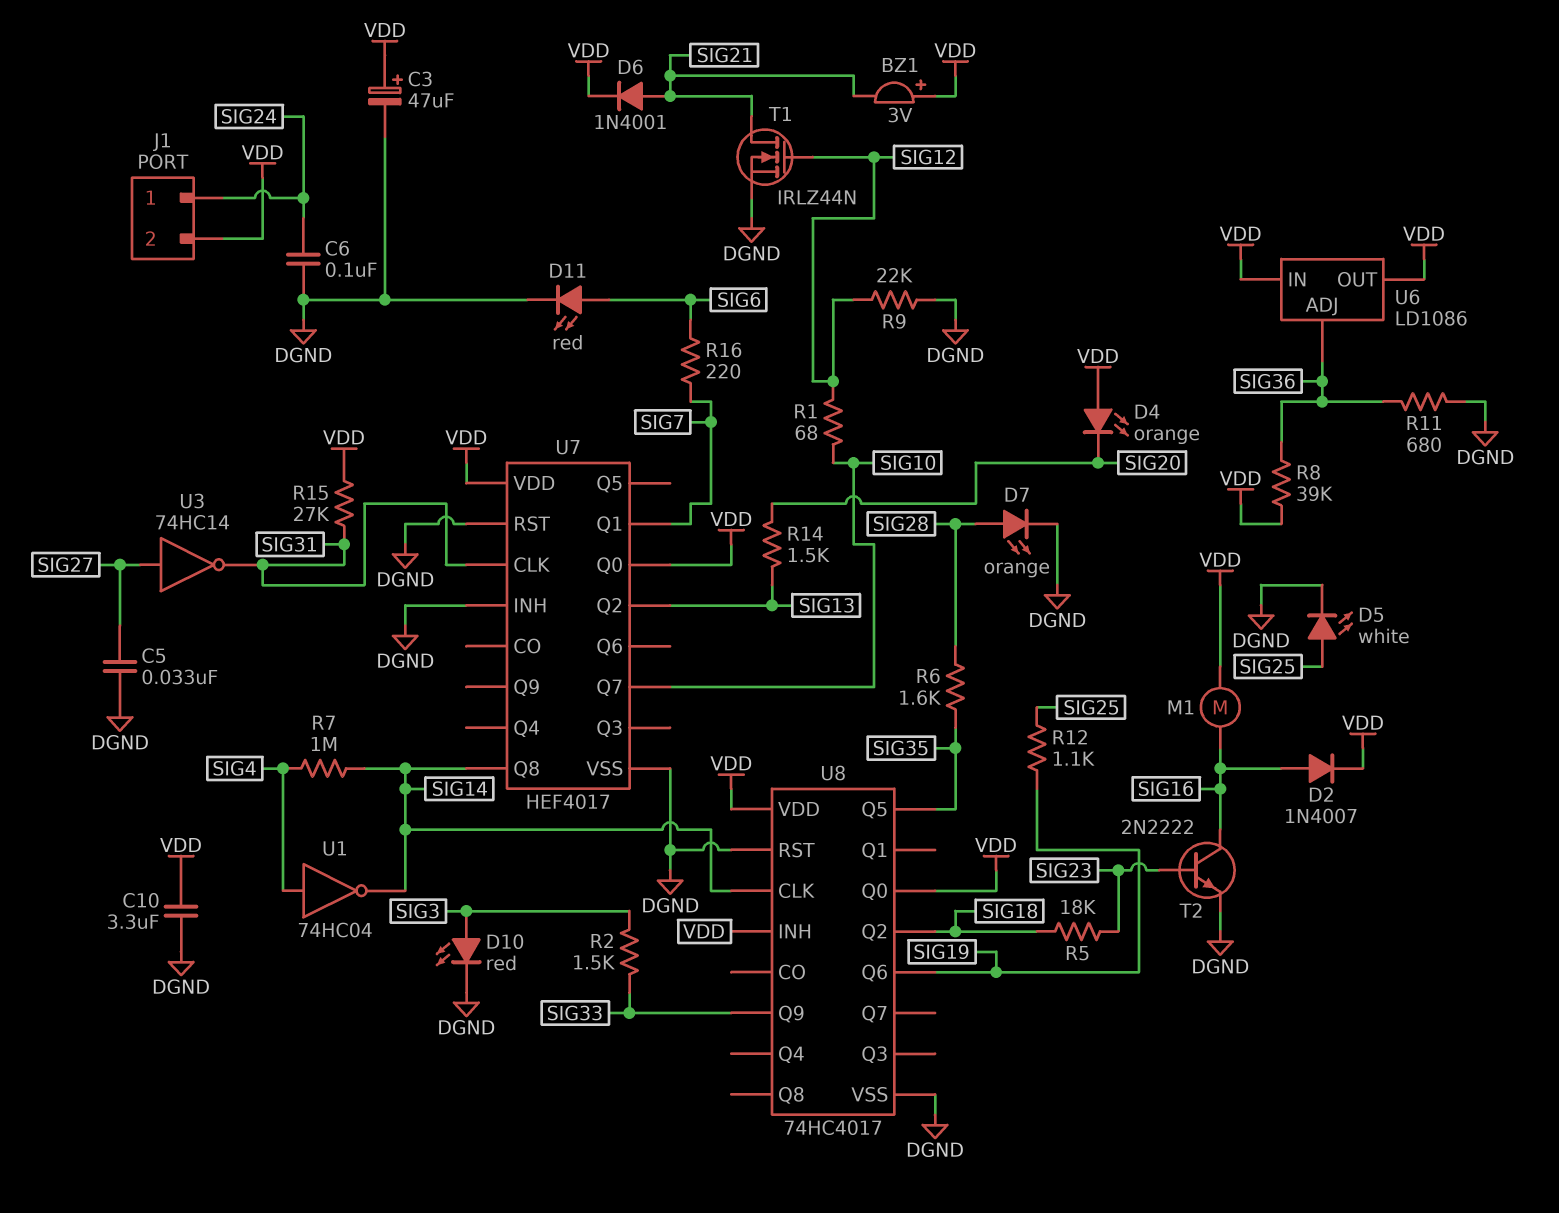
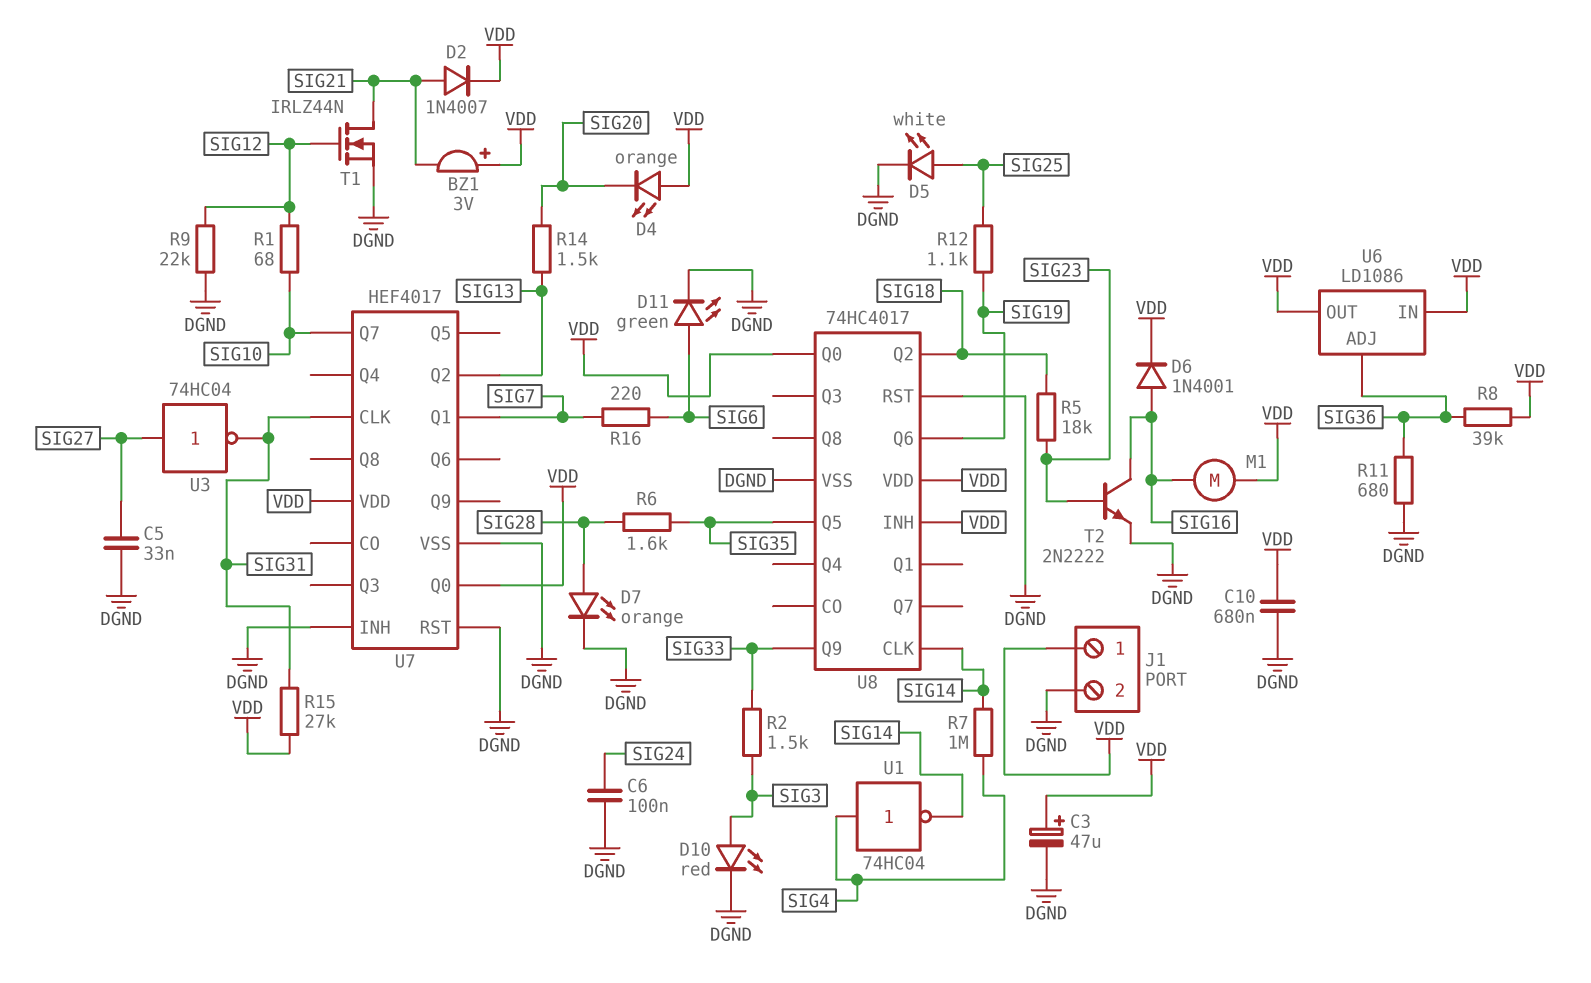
C10: 3.3uF (DGND, VDD) -> 680nF (DGND, VDD)
D2: diode 1N4007 (A SIG16, K VDD) -> diode 1N4007 (A SIG21, K VDD)
D6: diode 1N4001 (A SIG21, K VDD) -> diode 1N4001 (A SIG16, K VDD)
D11: LED red (A SIG6, K DGND) -> LED green (A SIG6, K DGND)
J1 pin 1: SIG24 -> VDD
J1 pin 2: VDD -> DGND
U3: NOT 74HC14 (in SIG27, out SIG31) -> NOT 74HC04 (in SIG27, out SIG31)
U7 pin Q8: SIG14 -> none

